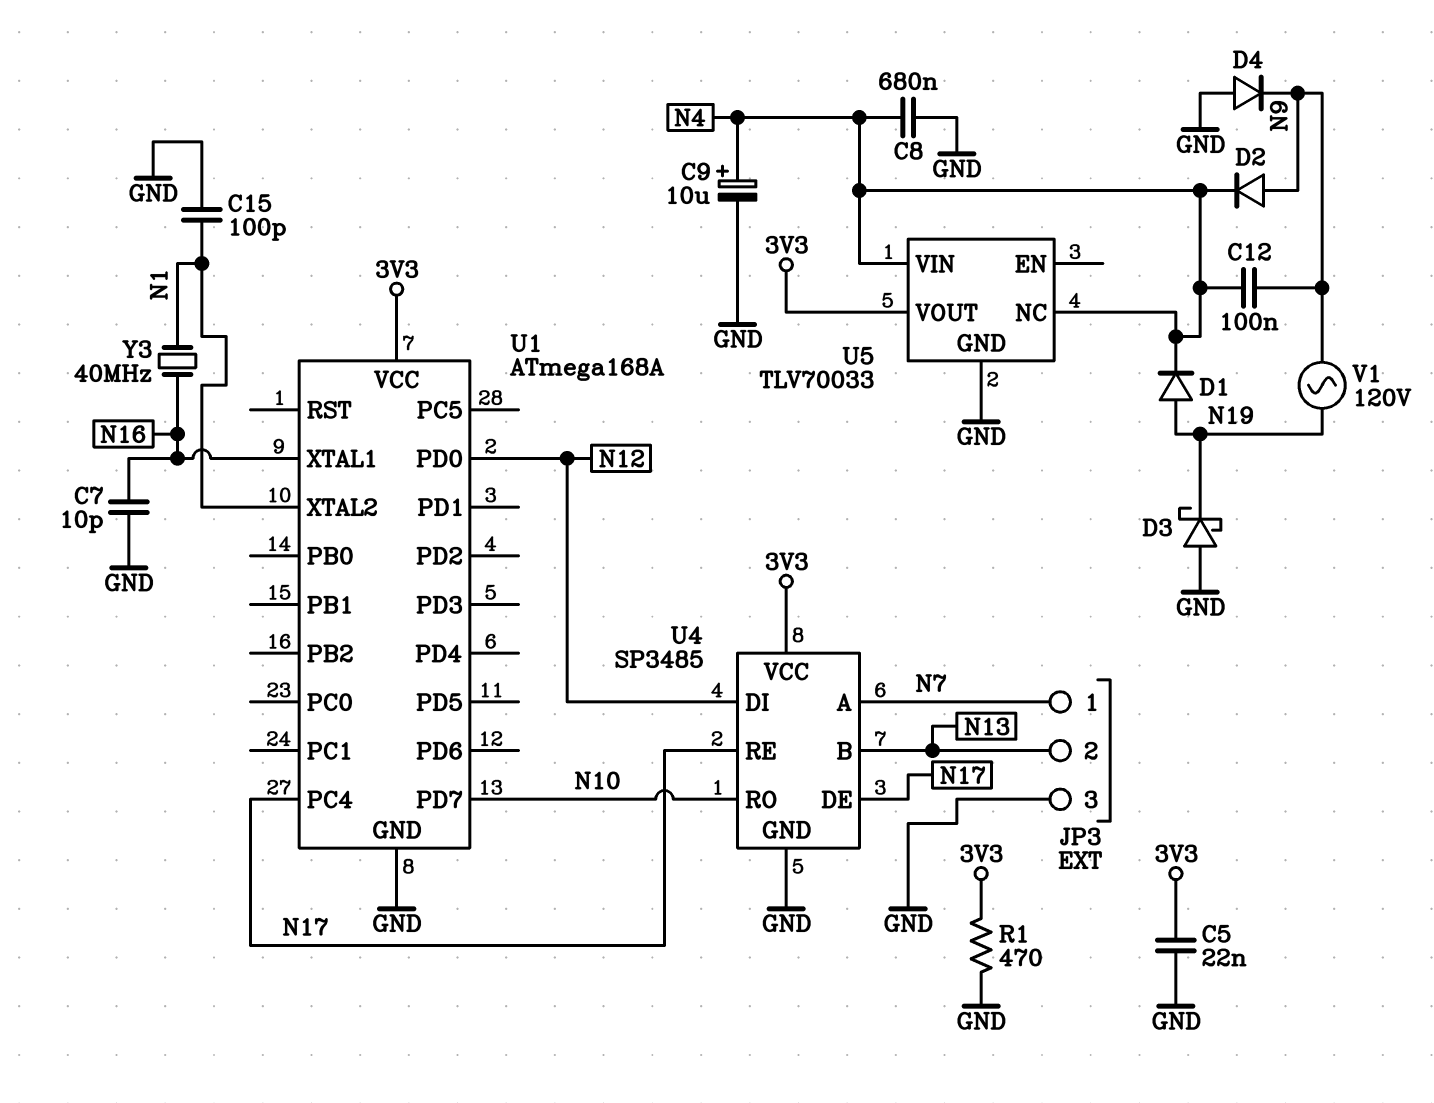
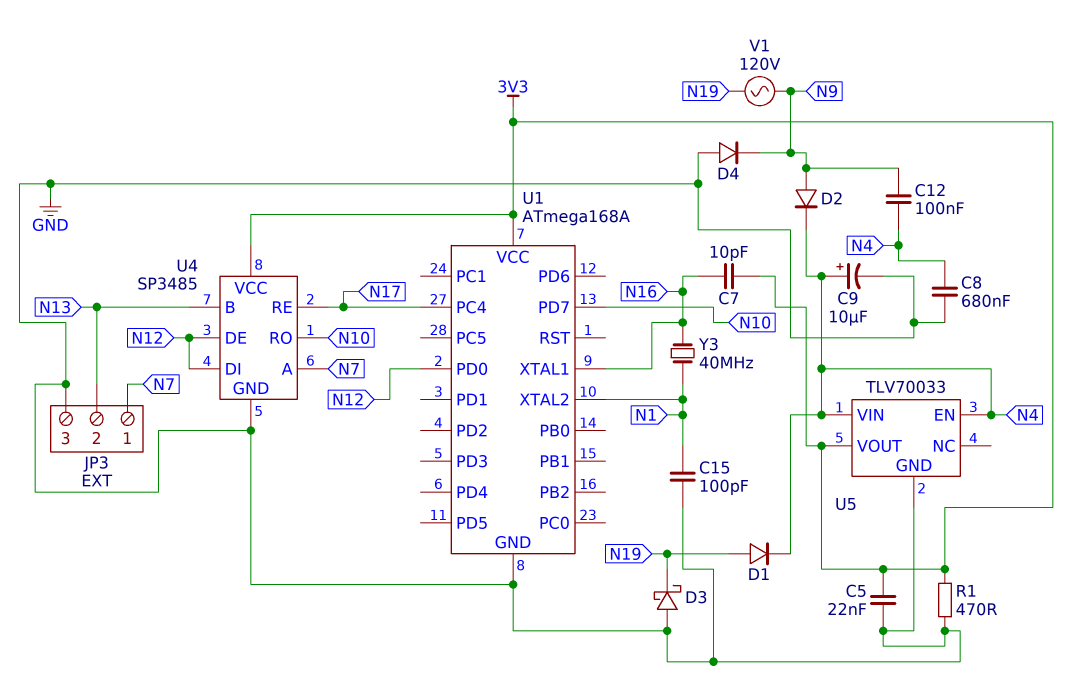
C7: 10pF (GND, N16) -> 10pF (3V3, N16)
U4 pin DE: N17 -> N12
U5 pin EN: none -> N4
U5 pin NC: N4 -> none

